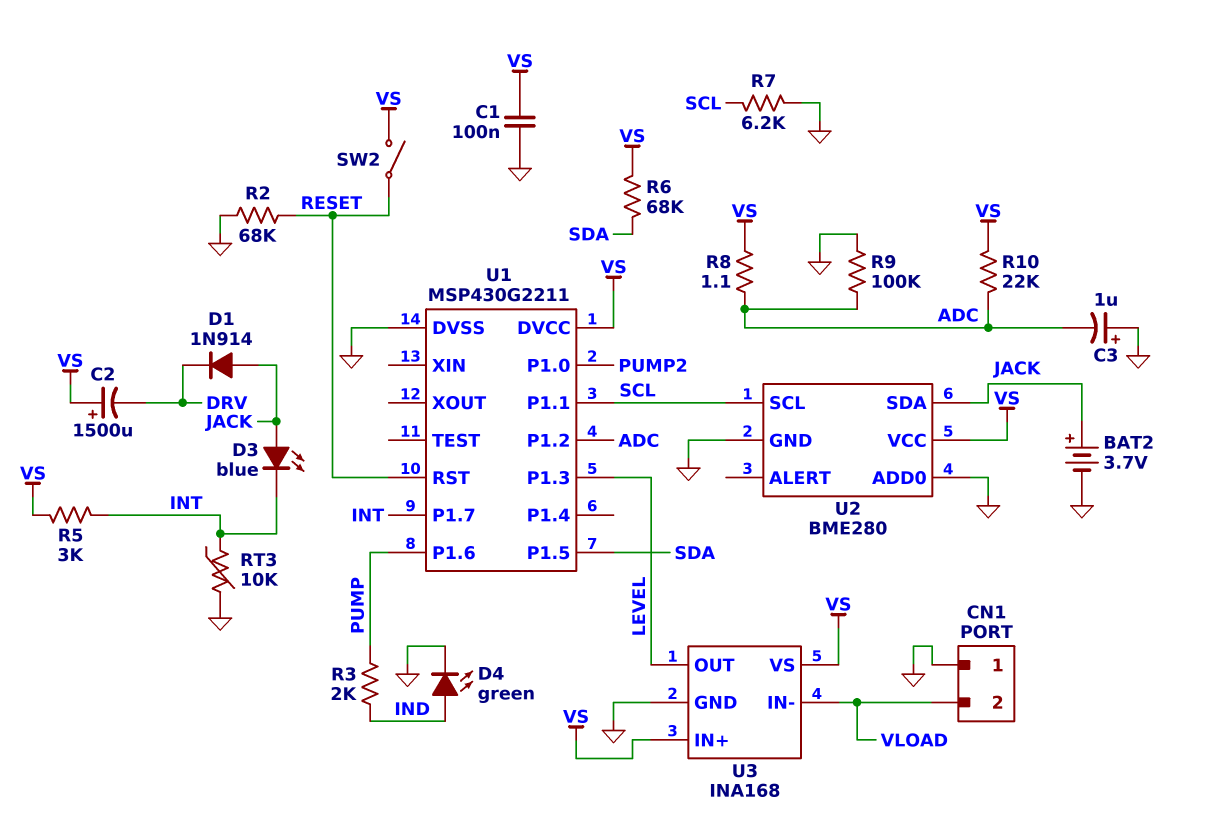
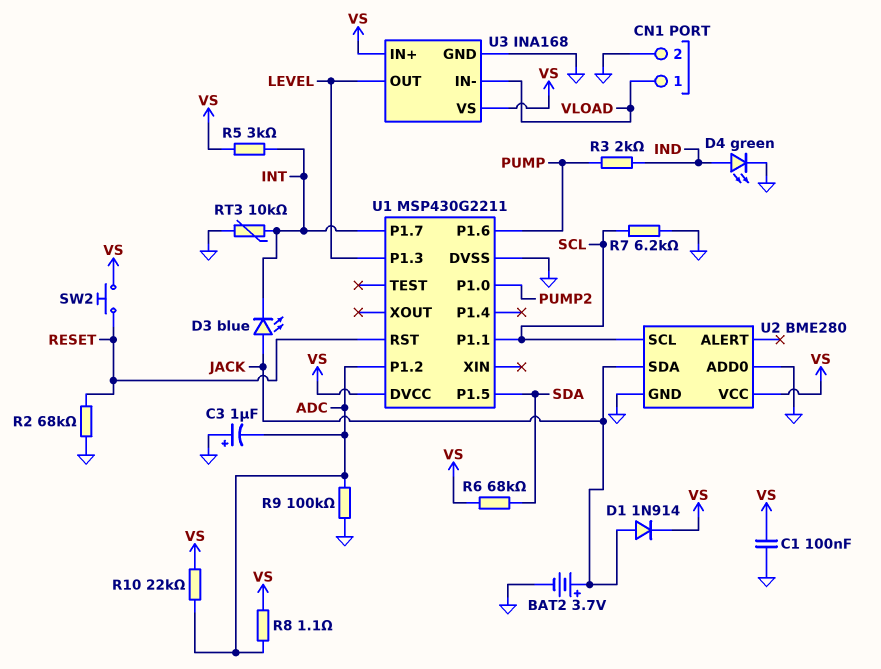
C2: 1500uF (plus VS, minus DRV) -> none
CN1 pin 1: GND -> VLOAD
CN1 pin 2: VLOAD -> GND
D1: diode 1N914 (A JACK, K DRV) -> diode 1N914 (A JACK, K VS)
SW2: switch (RESET, VS) -> button (RESET, VS)

